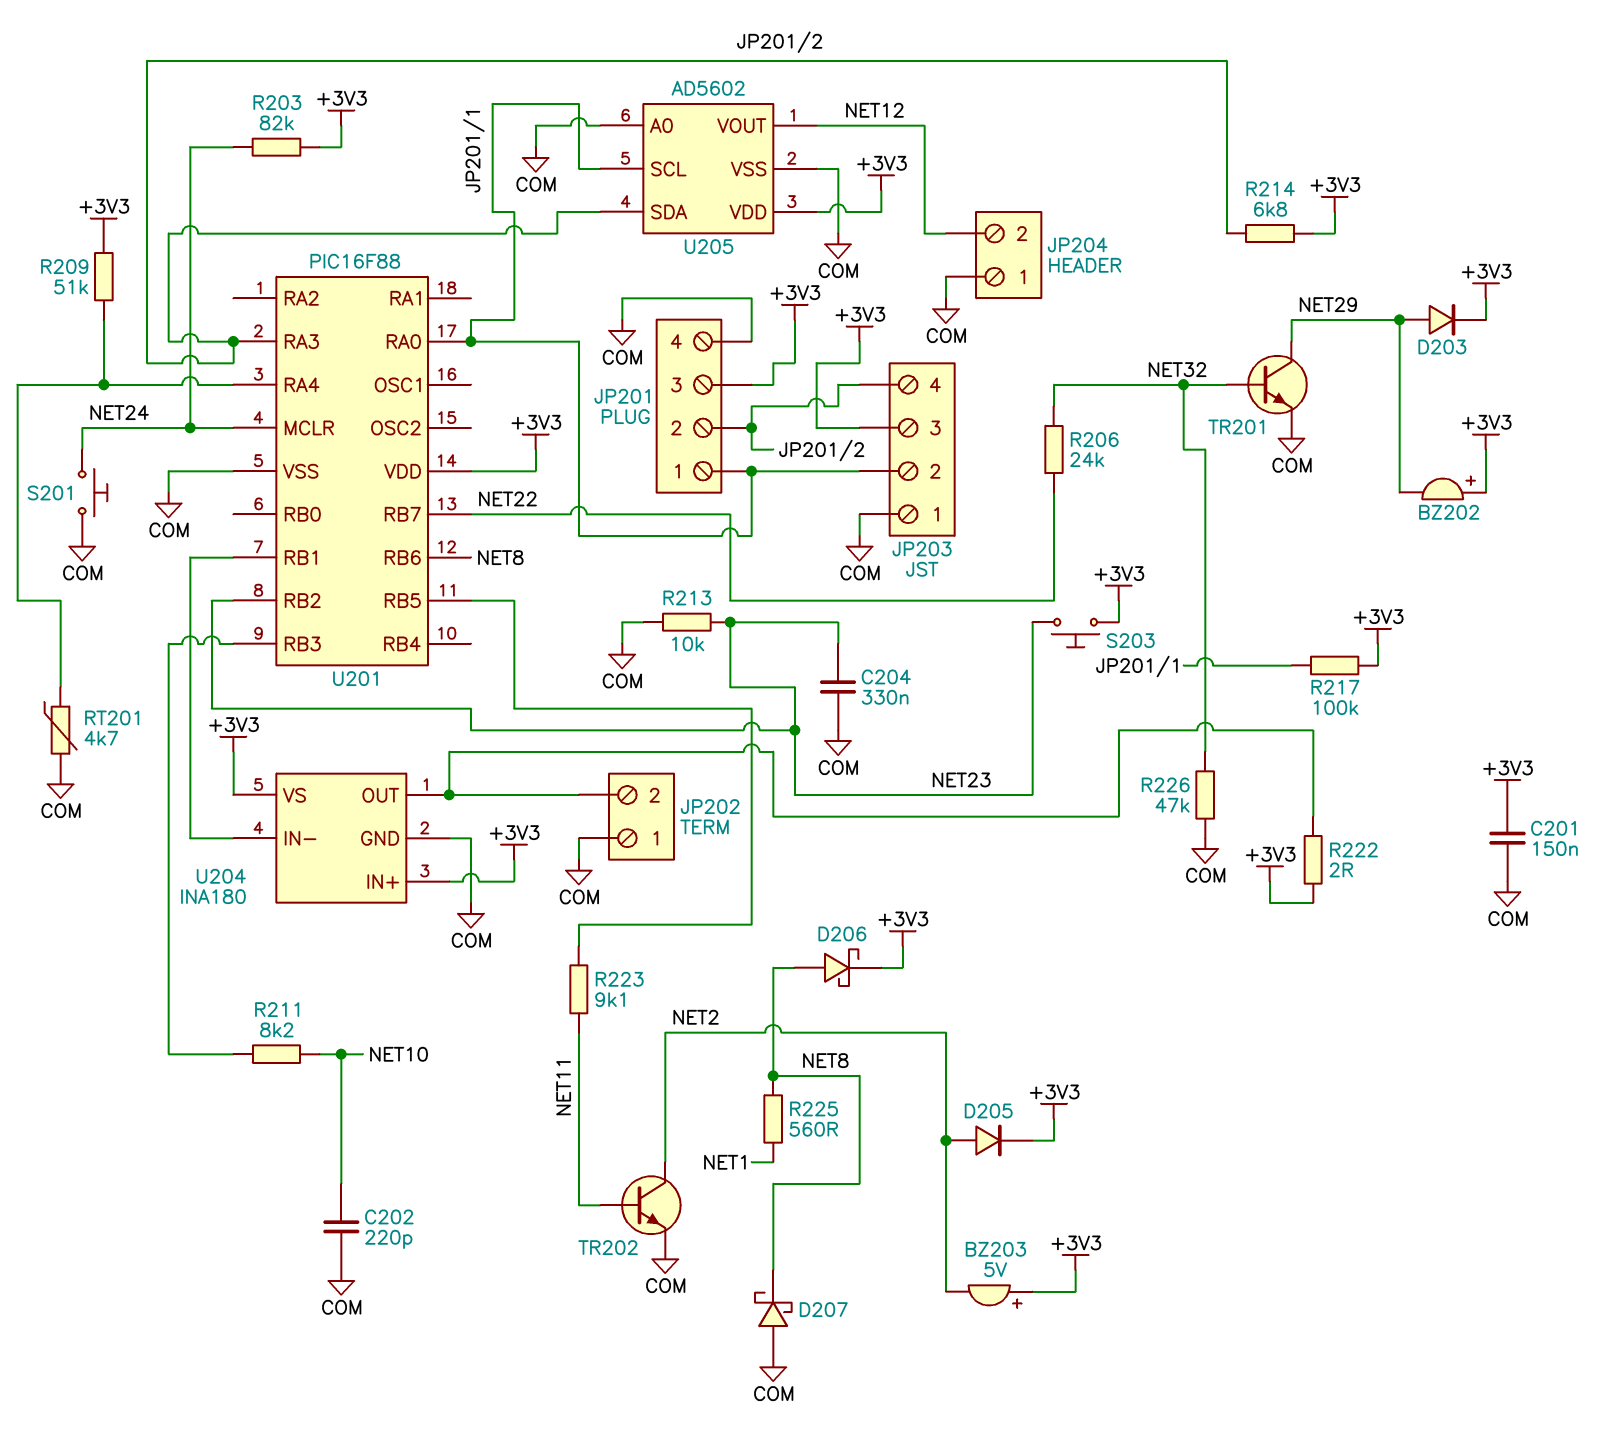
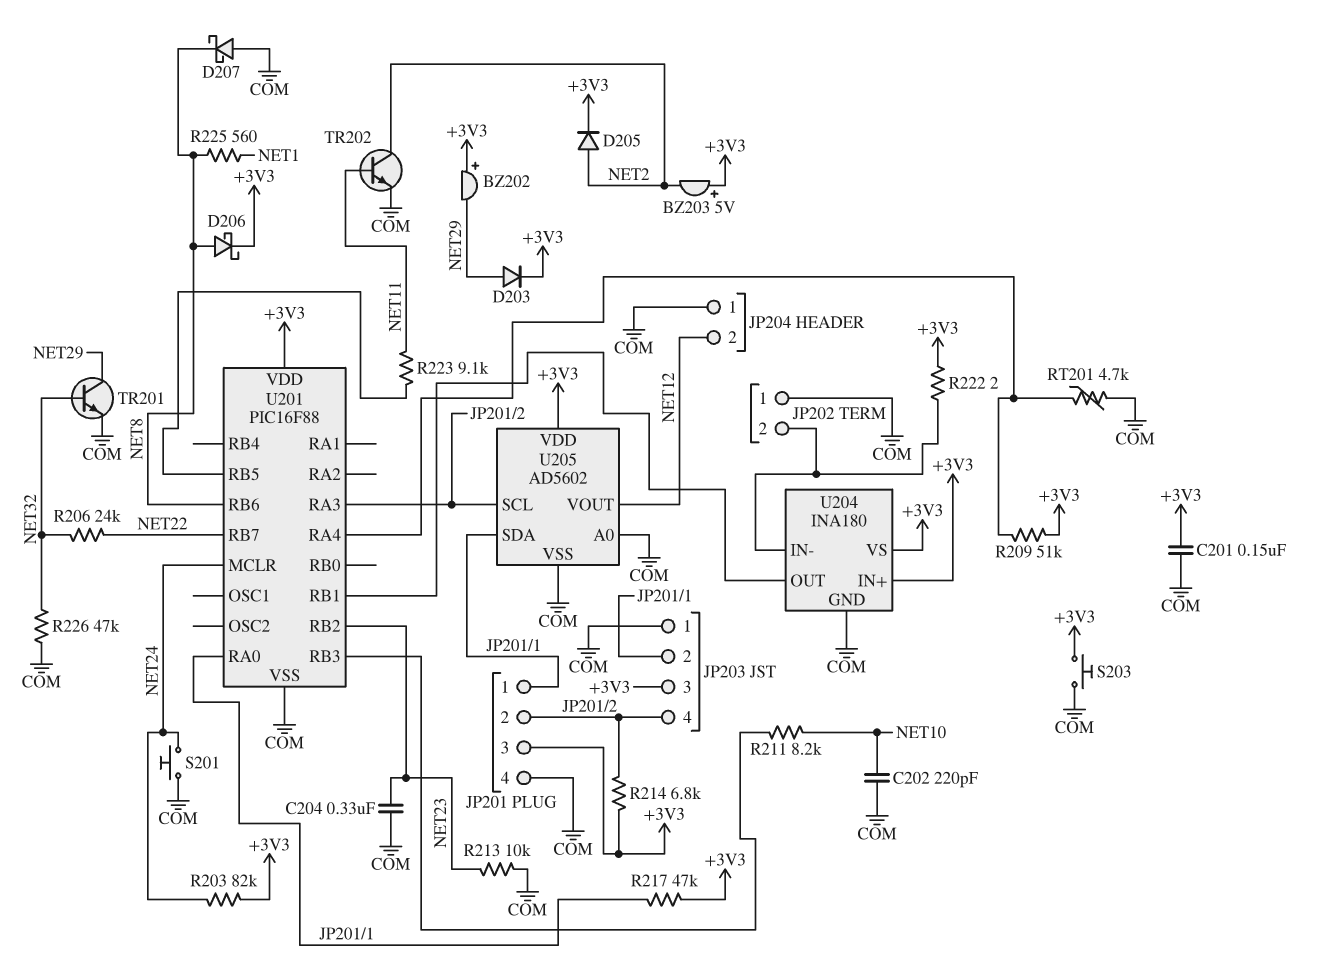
R217: 100k (+3V3, JP201/1) -> 47k (+3V3, JP201/1)
S203: button (+3V3, NET23) -> button (+3V3, COM)
U204 pin IN-: U201/RB1 -> JP202/2
U204 pin OUT: JP202/2 -> U201/RB1
U205 pin SCL: JP201/1 -> JP201/2
U205 pin SDA: JP201/2 -> JP201/1

